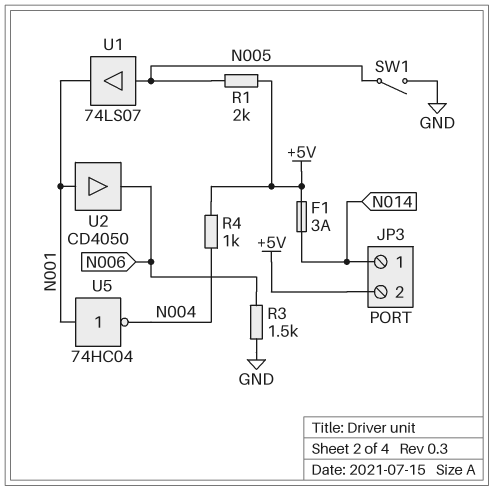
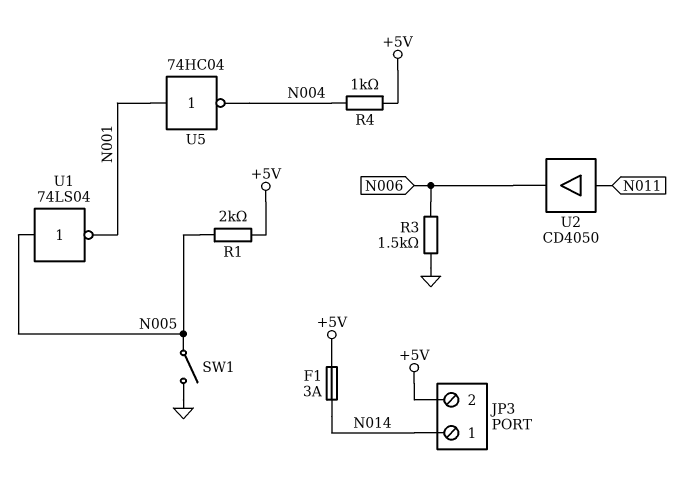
U1: buffer 74LS07 (in N005, out N001) -> NOT 74LS04 (in N005, out N001)
U2: buffer CD4050 (in N001, out N006) -> buffer CD4050 (in N011, out N006)

